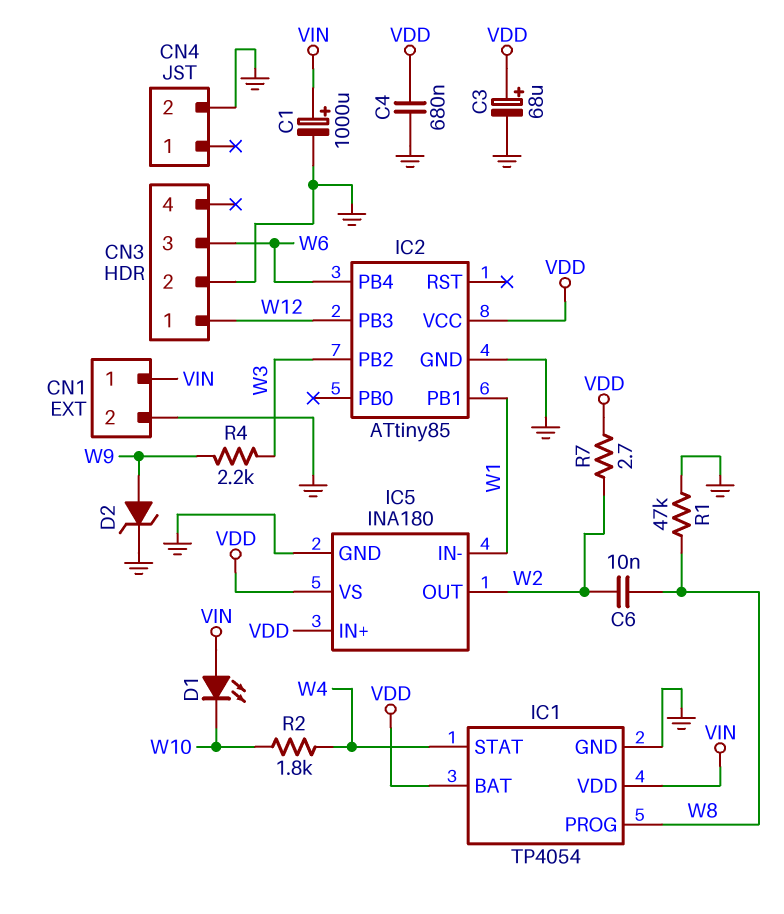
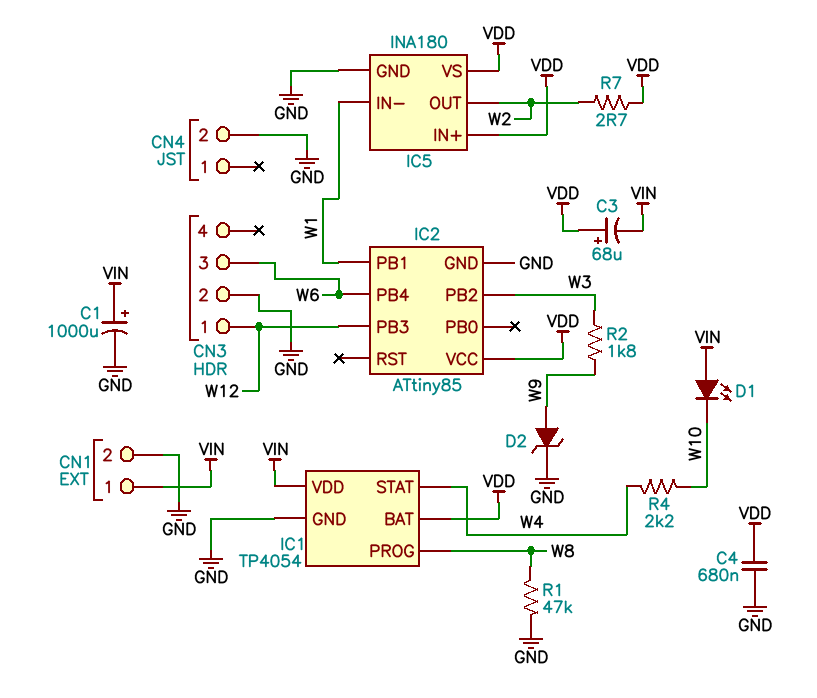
C3: 68uF (plus VDD, minus GND) -> 68uF (plus VDD, minus VIN)
C6: 10nF (W2, W8) -> none
R2: 1.8k (W4, W10) -> 1.8k (W3, W9)
R4: 2.2k (W3, W9) -> 2.2k (W4, W10)

